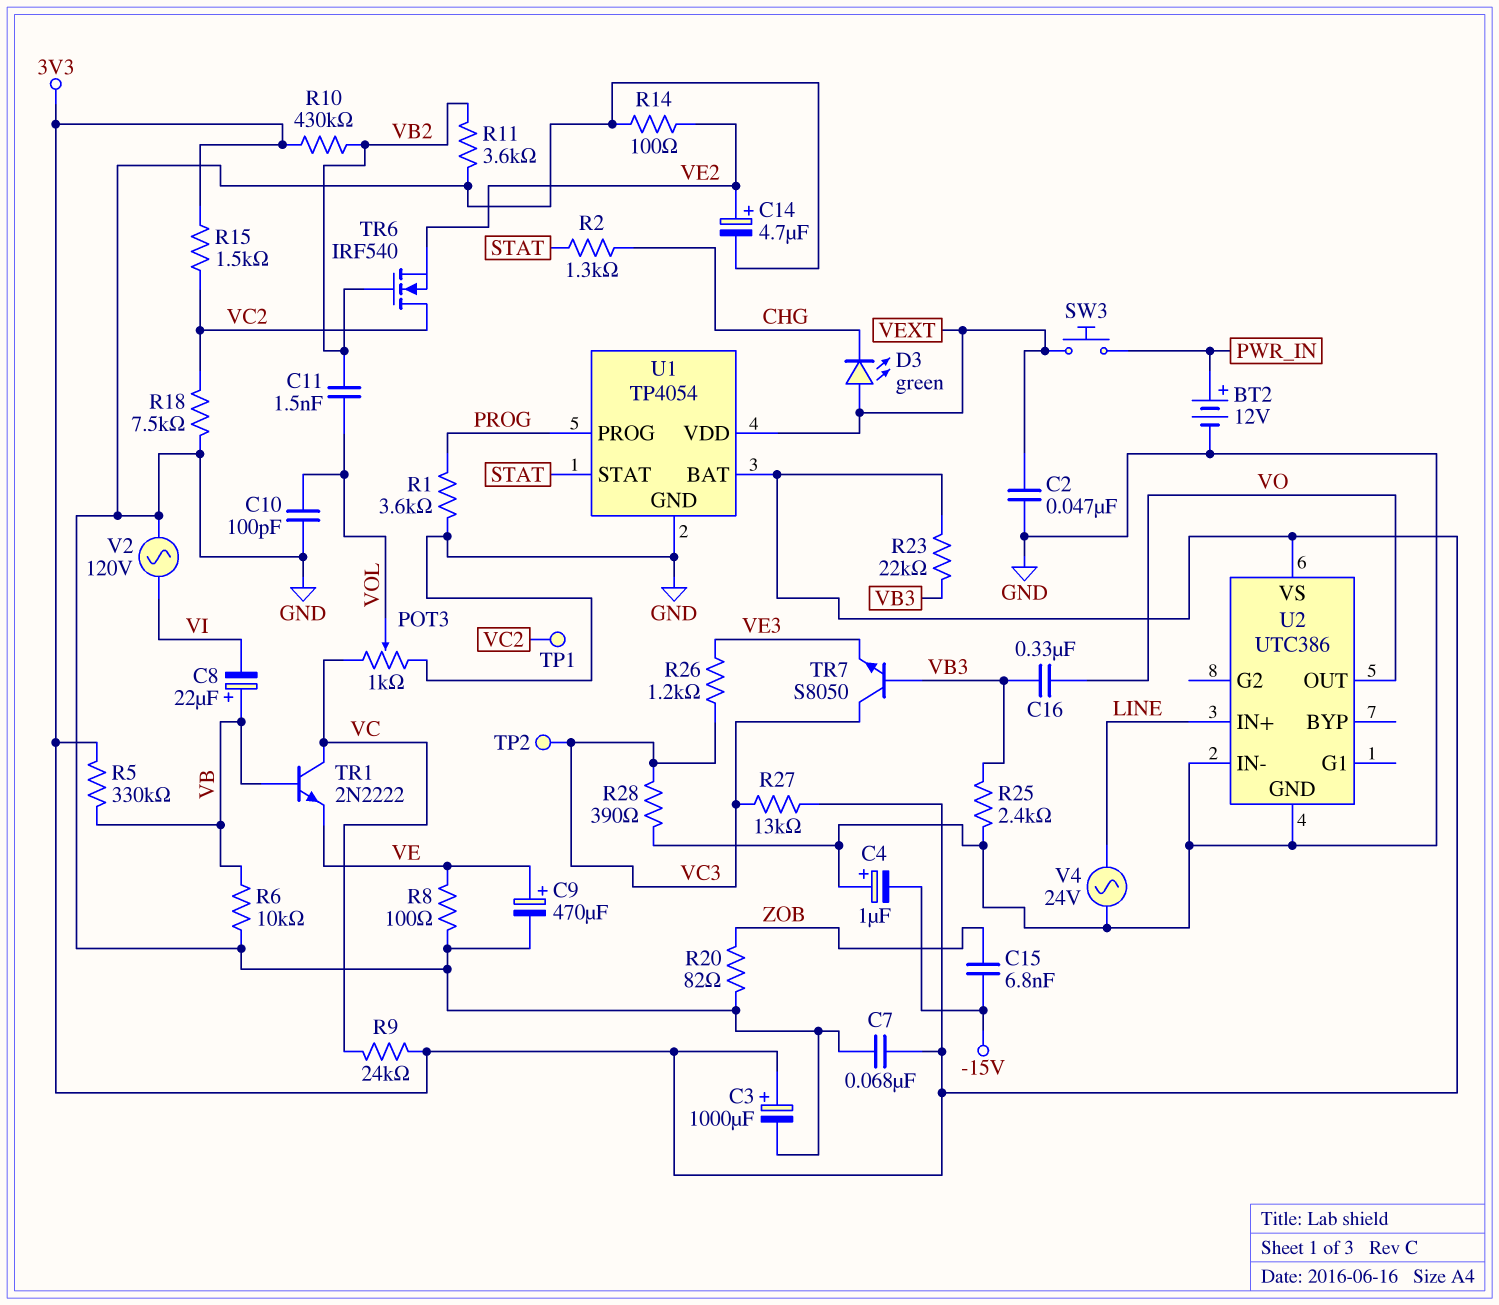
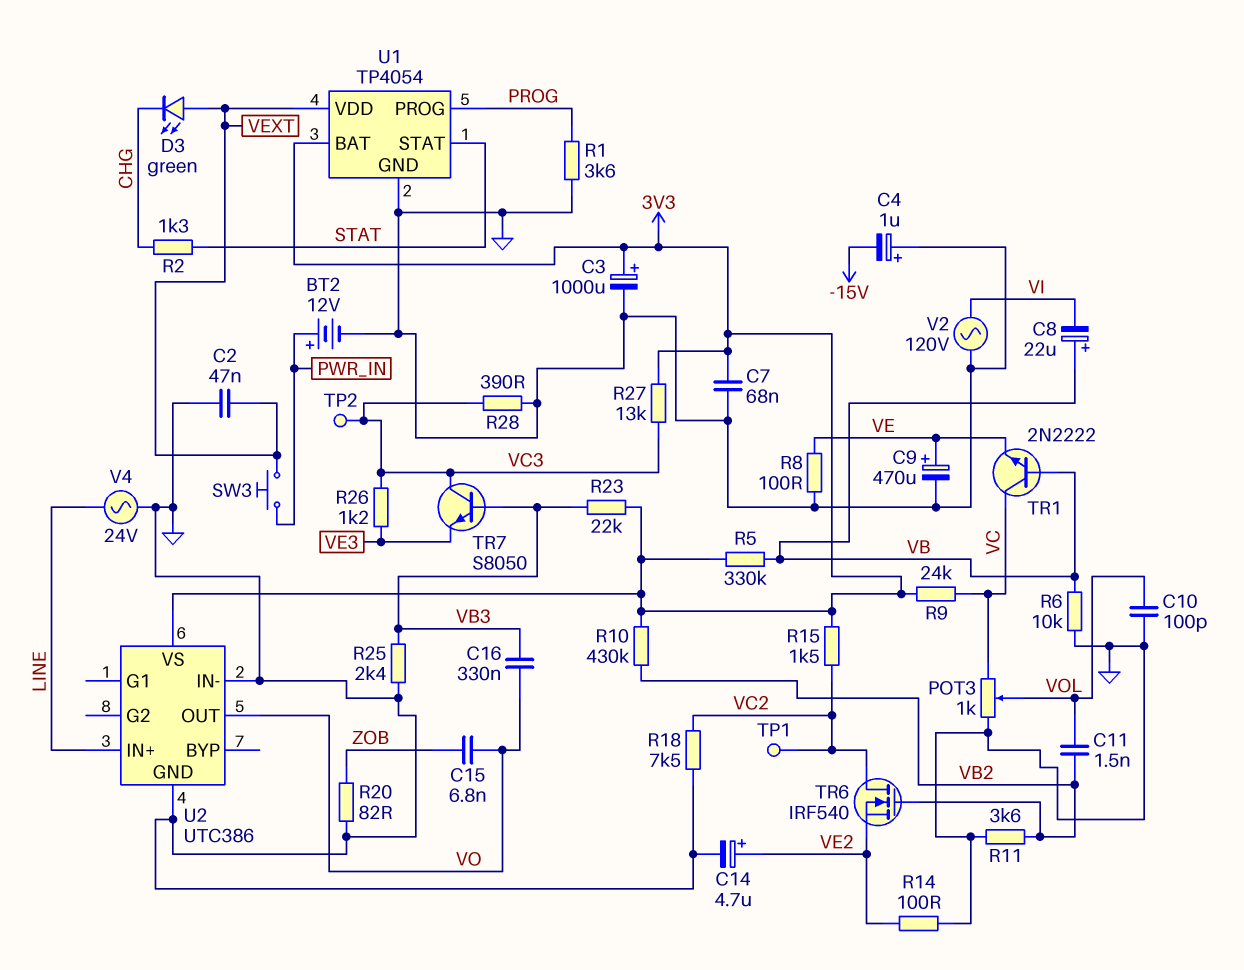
C15: 6.8nF (-15V, ZOB) -> 6.8nF (VO, ZOB)

